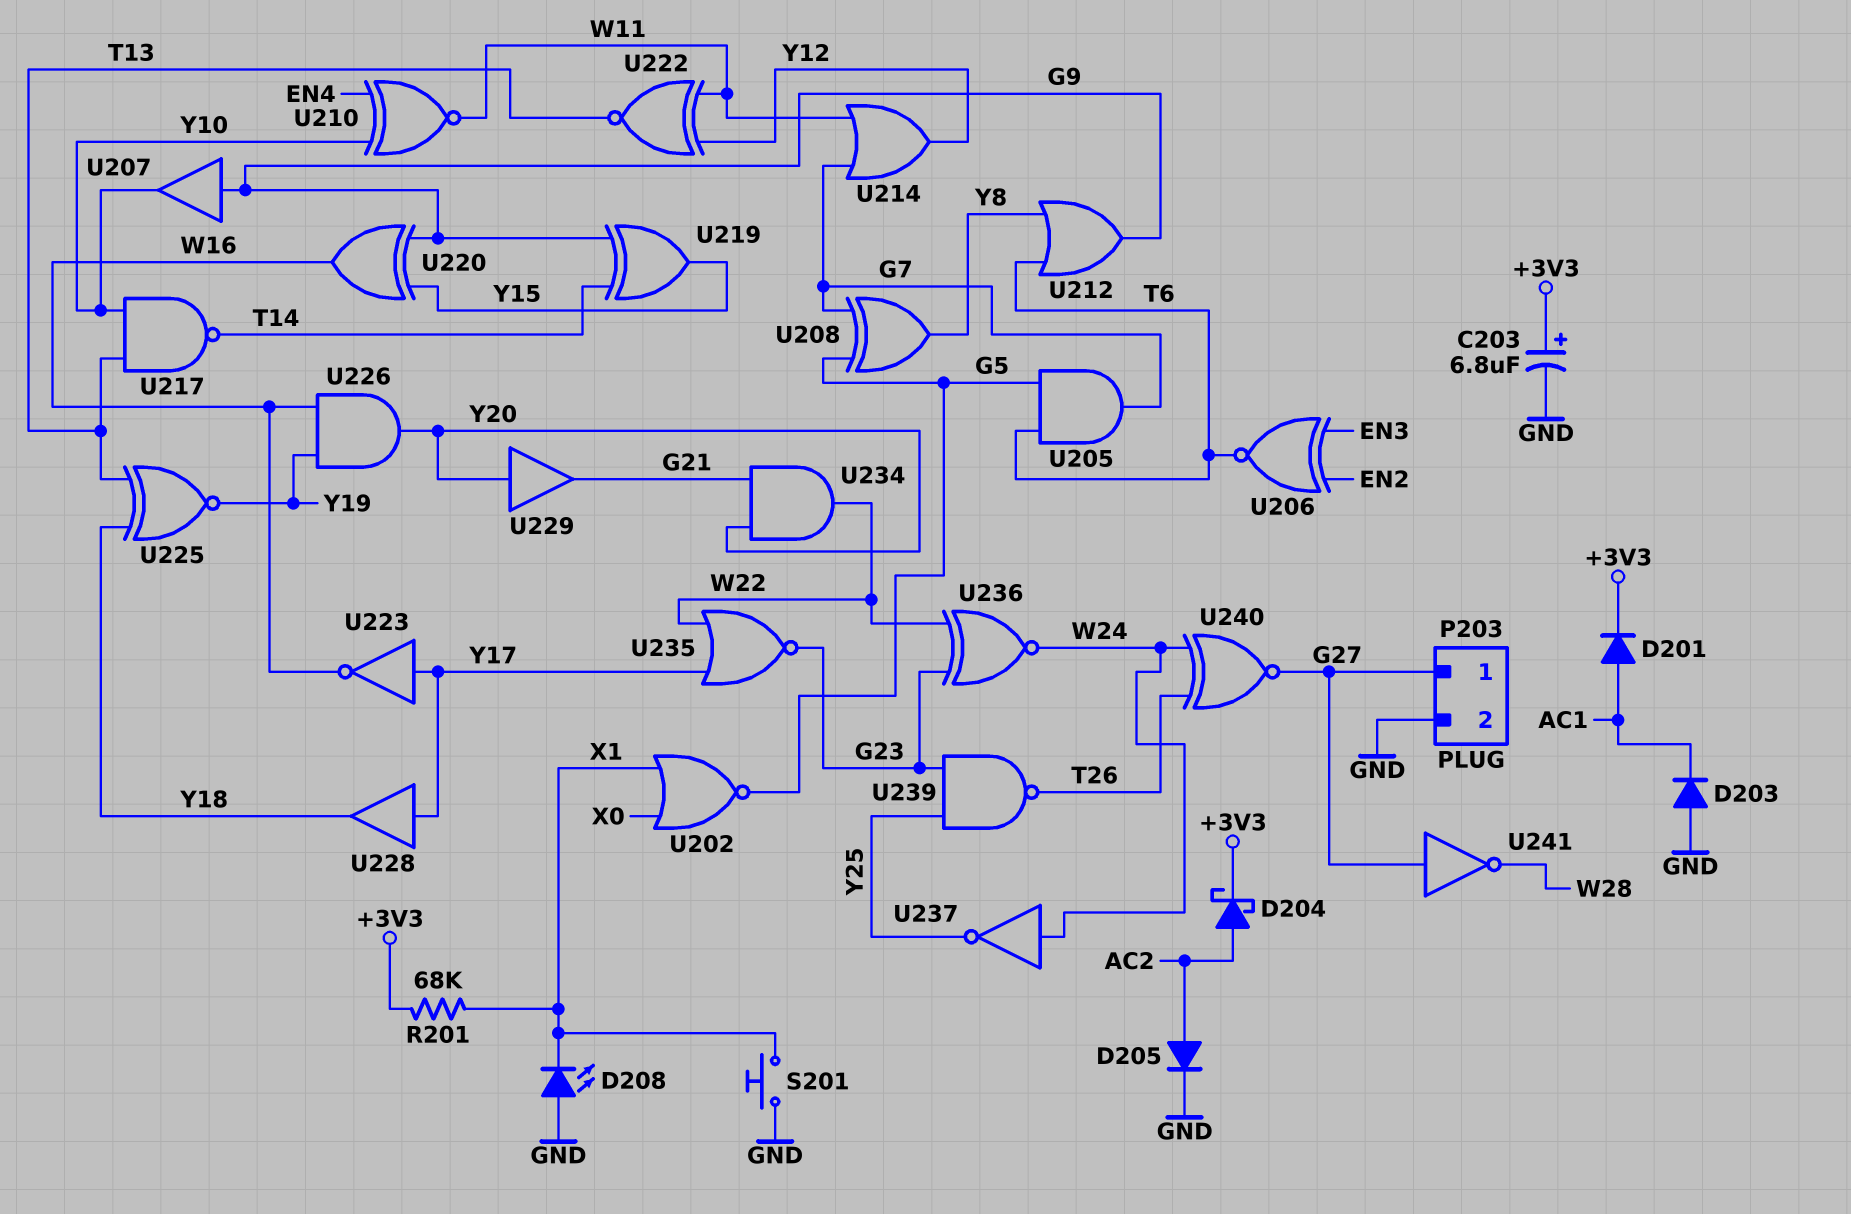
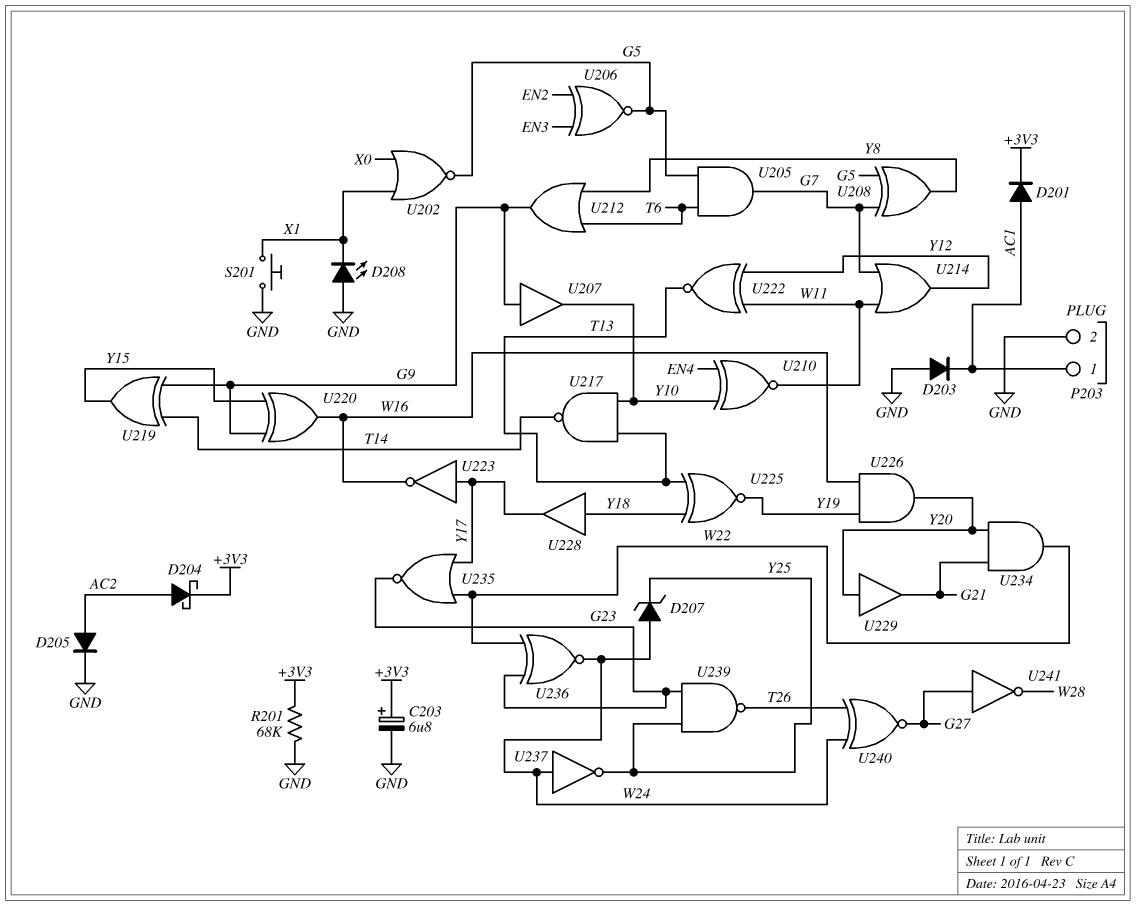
D207: none -> zener (A W24, K Y25)
P203 pin 1: G27 -> AC1
R201: 68k (+3V3, X1) -> 68k (+3V3, GND)
U206: XNOR (in EN2, in EN3, out T6) -> XNOR (in EN2, in EN3, out G5)
U228: buffer (in Y17, out Y18) -> buffer (in Y18, out Y17)

